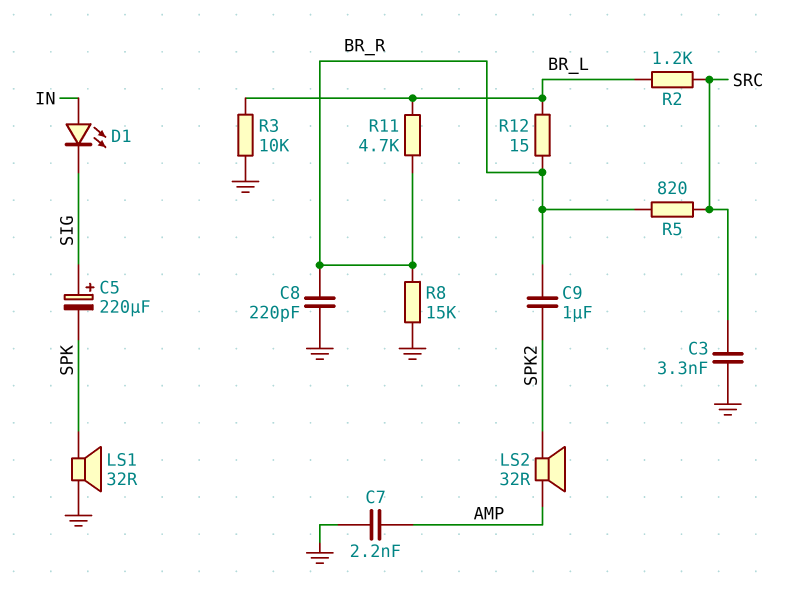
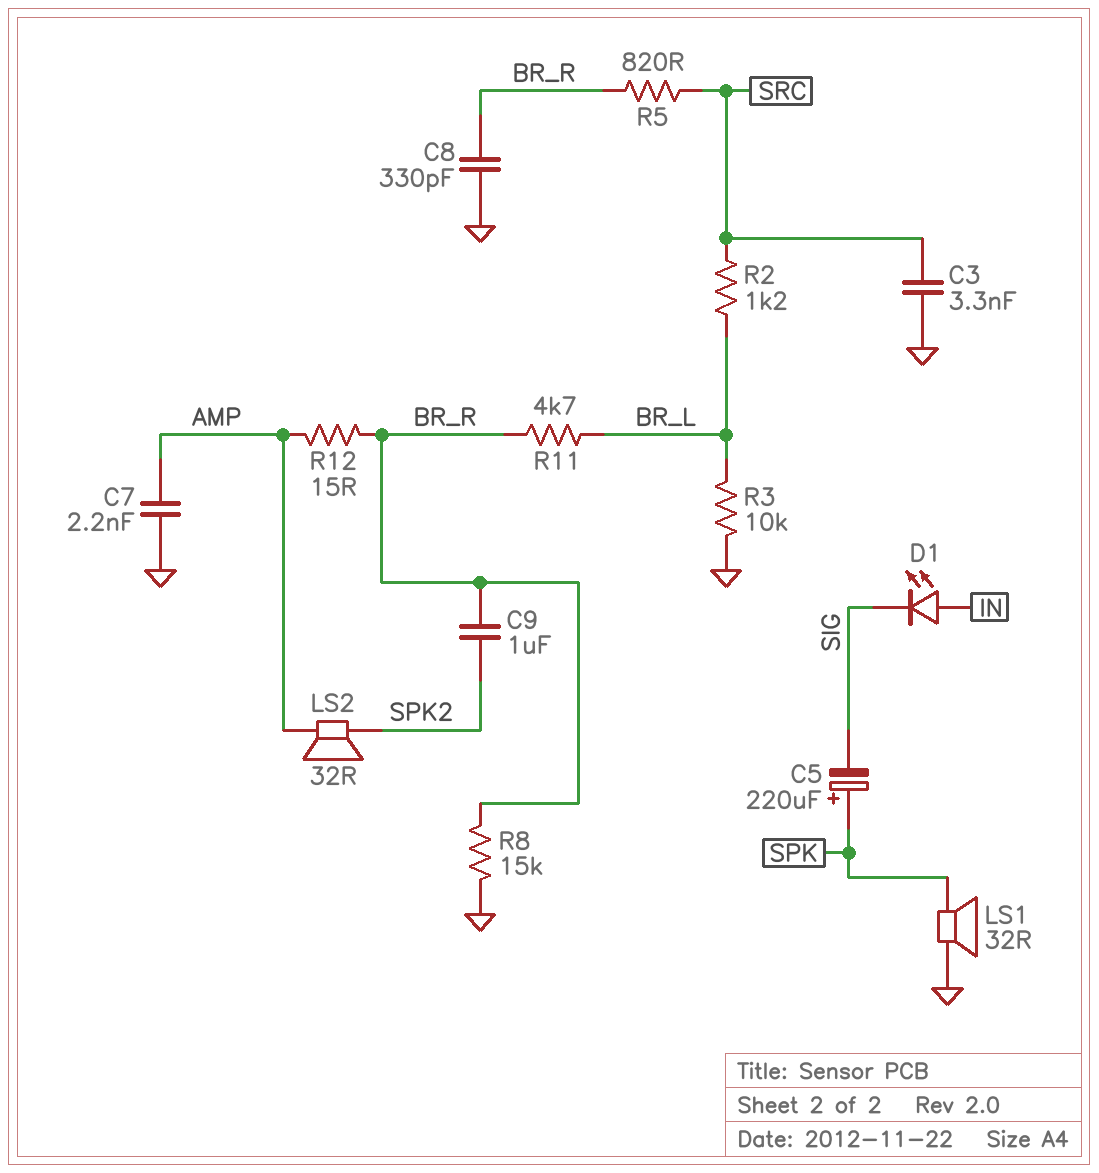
C5: 220uF (plus SIG, minus SPK) -> 220uF (plus SPK, minus SIG)
C8: 220pF (BR_R, GND) -> 330pF (BR_R, GND)
R12: 15 (BR_L, BR_R) -> 15 (AMP, BR_R)

